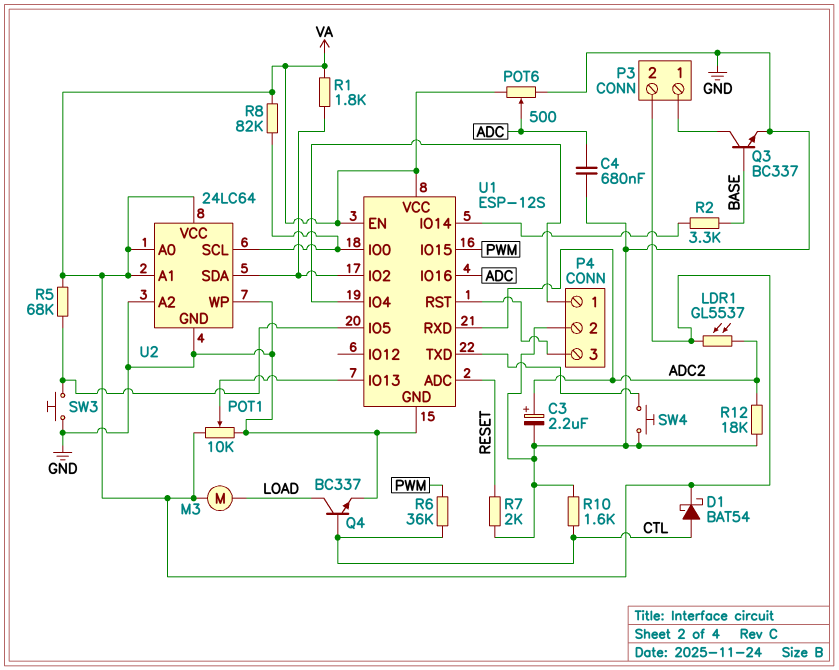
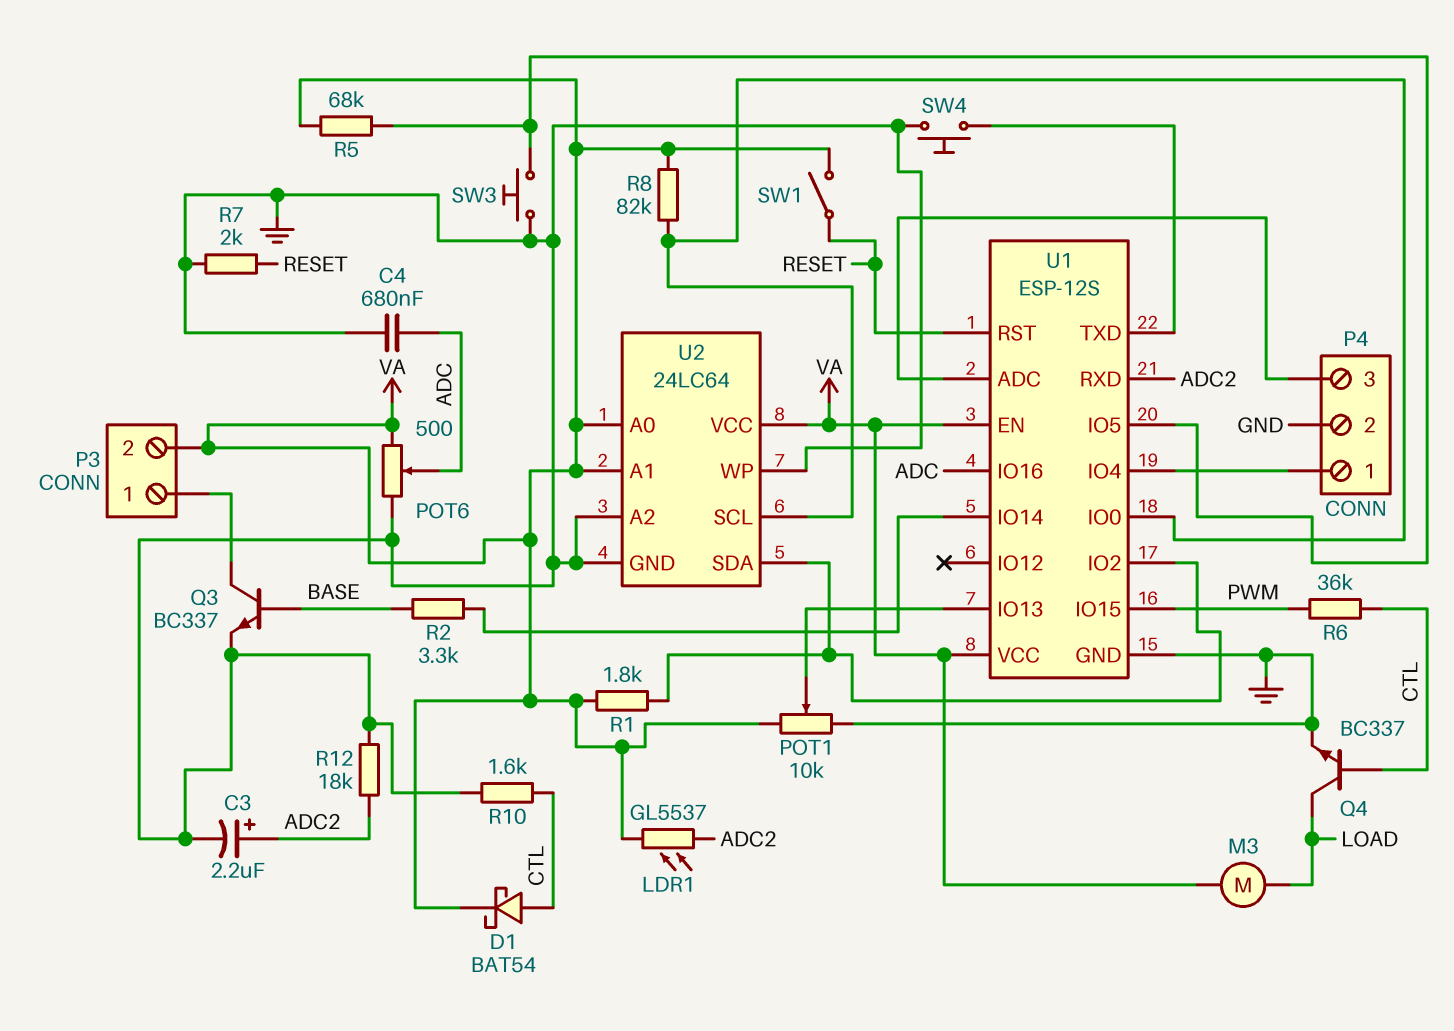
SW1: none -> switch (RESET, VA)
U1 pin ADC: RESET -> P4/3
U1 pin RST: P4/3 -> RESET

